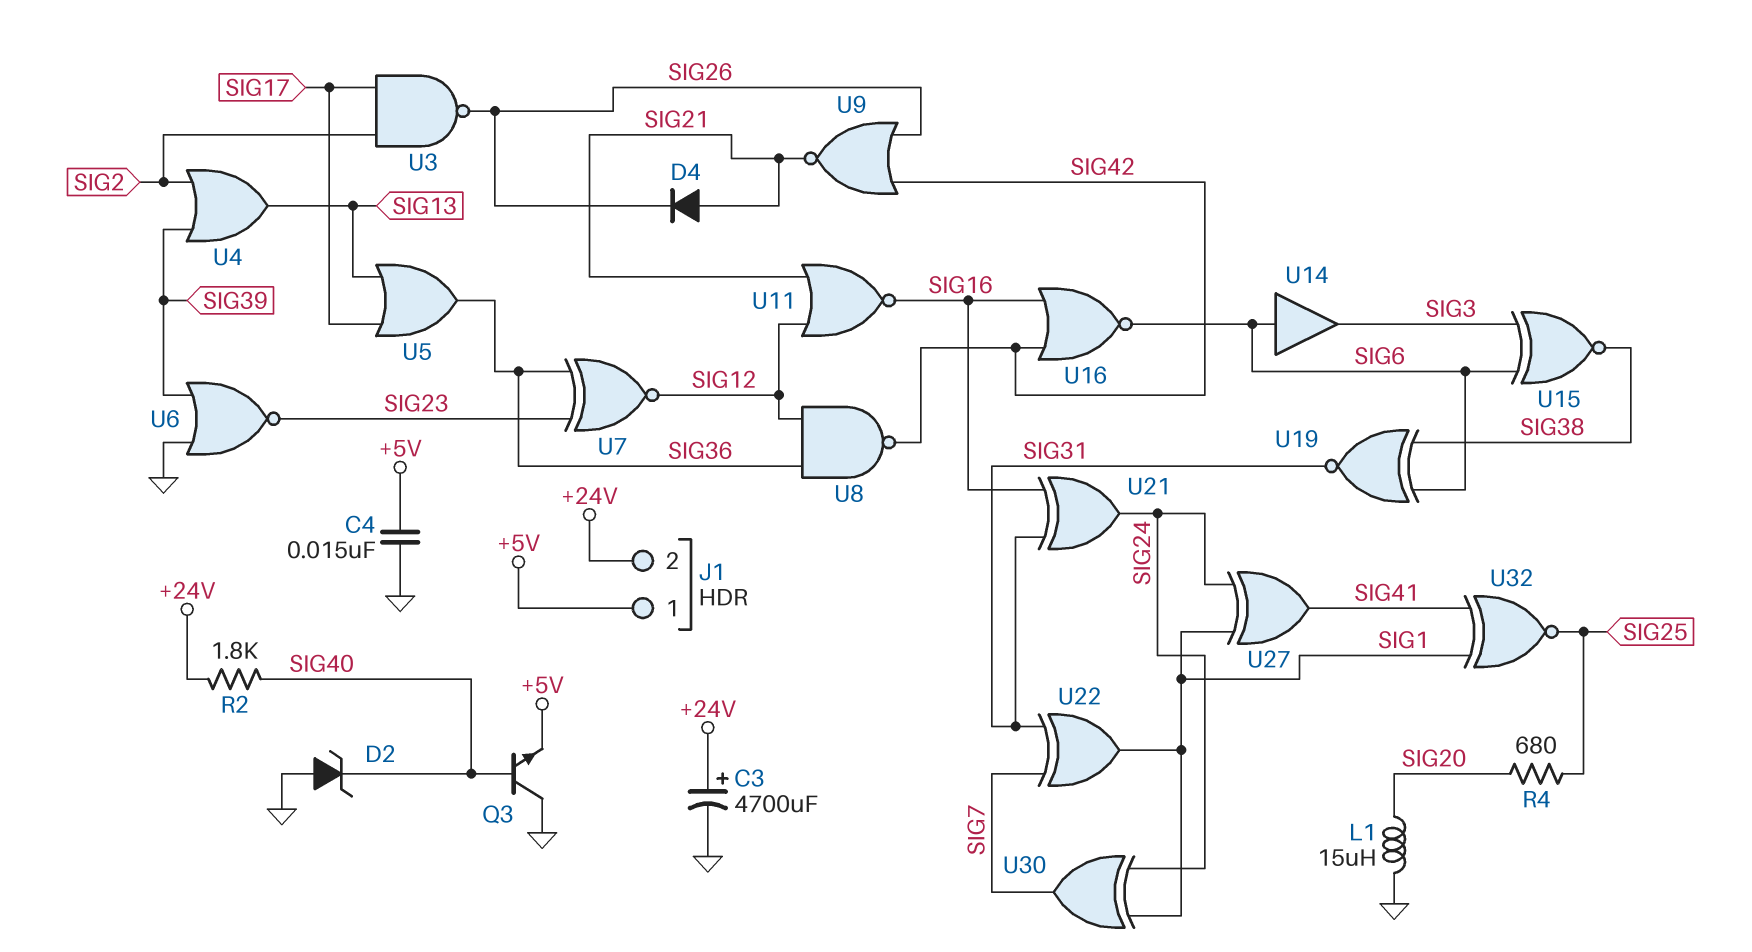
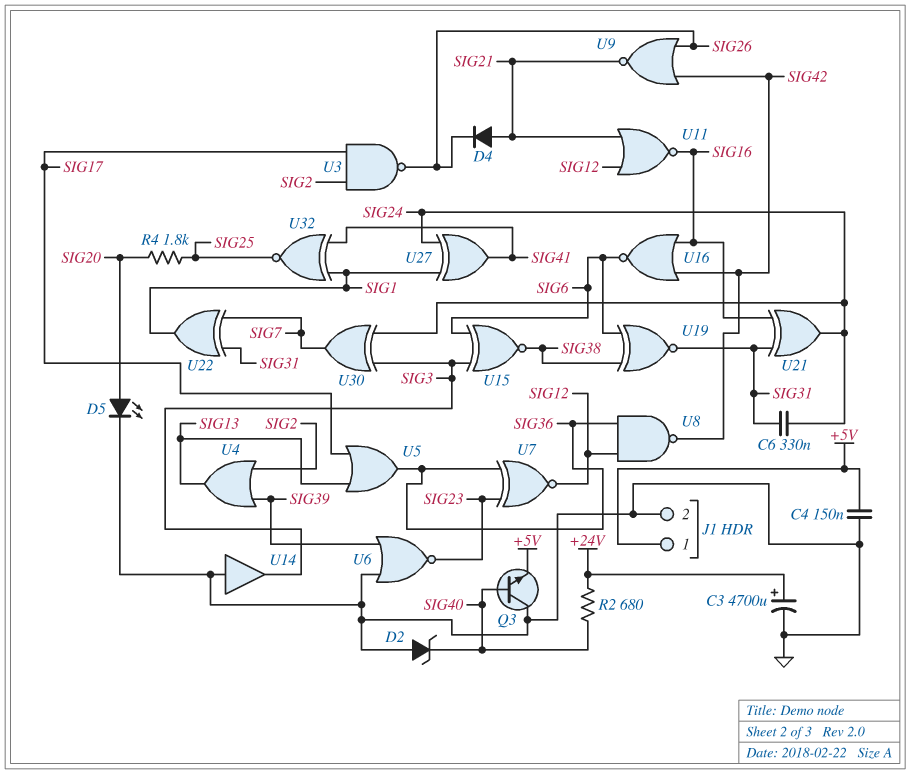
C4: 15nF (+5V, GND) -> 150nF (+5V, GND)
C6: none -> 330nF (SIG24, SIG31)
D5: none -> LED (A SIG20, K GND)
J1 pin 2: +24V -> GND
L1: 15uH (GND, SIG20) -> none
R2: 1.8k (+24V, SIG40) -> 680 (+24V, SIG40)
R4: 680 (SIG20, SIG25) -> 1.8k (SIG20, SIG25)
U14: buffer (in SIG6, out SIG3) -> buffer (in GND, out SIG3)
U30: XOR (in SIG1, in SIG24, out SIG7) -> XOR (in SIG3, in SIG24, out SIG7)

